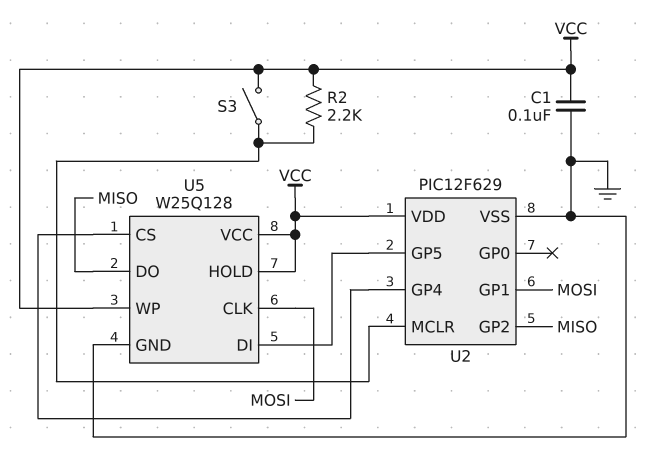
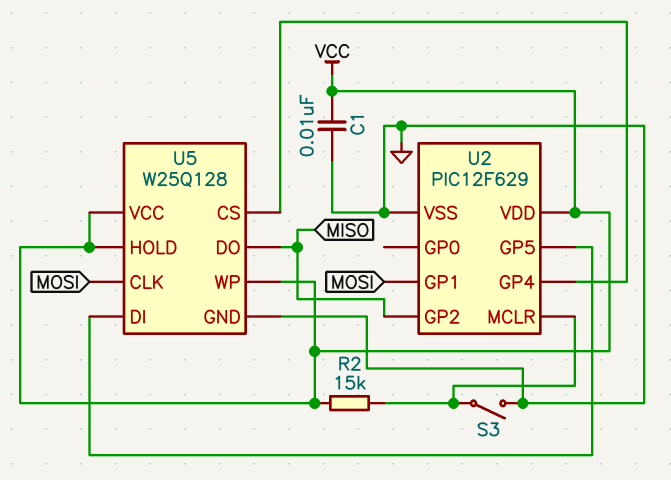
C1: 100nF (GND, VCC) -> 10nF (GND, VCC)
R2: 2.2k (U2/MCLR, VCC) -> 15k (U2/MCLR, VCC)
S3: switch (U2/MCLR, VCC) -> switch (GND, U2/MCLR)

